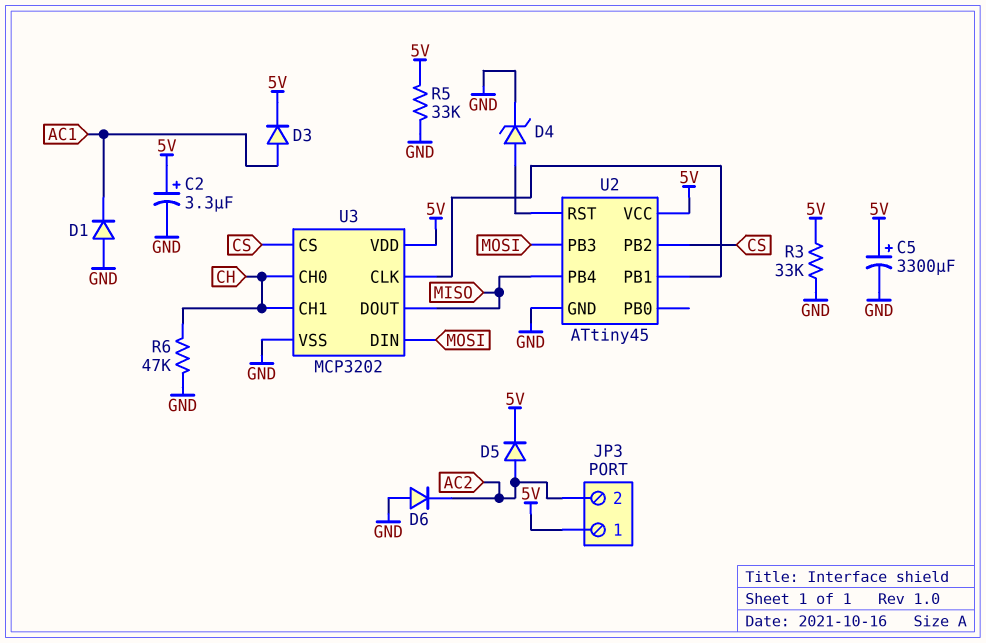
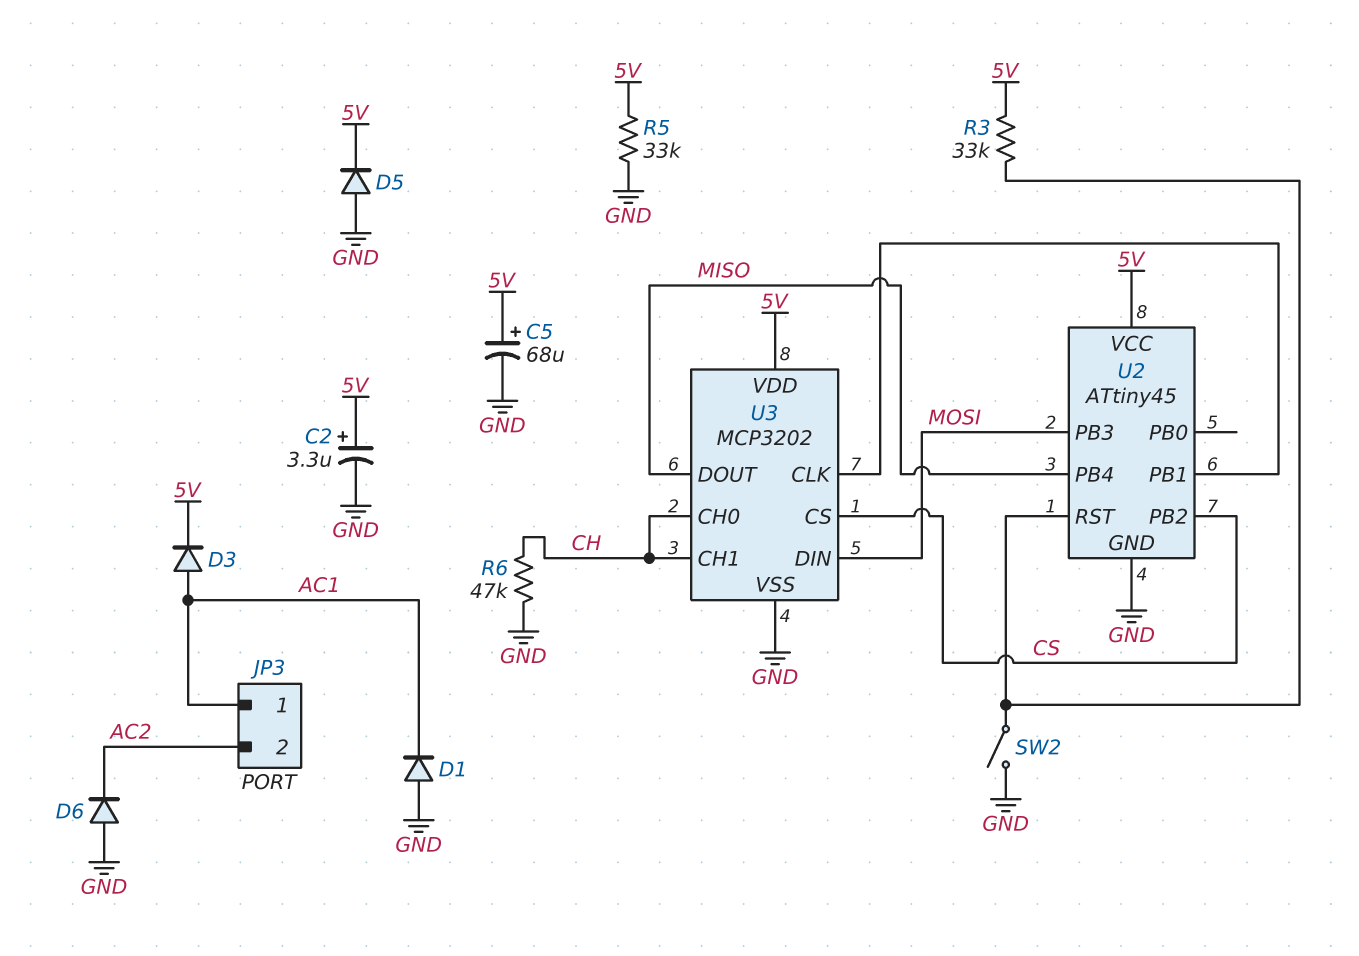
C5: 3300uF (plus 5V, minus GND) -> 68uF (plus 5V, minus GND)
D4: zener (A U2/RST, K GND) -> none
D5: diode (A AC2, K 5V) -> diode (A GND, K 5V)
JP3 pin 1: 5V -> AC1
R3: 33k (5V, GND) -> 33k (5V, U2/RST)
SW2: none -> switch (GND, U2/RST)

